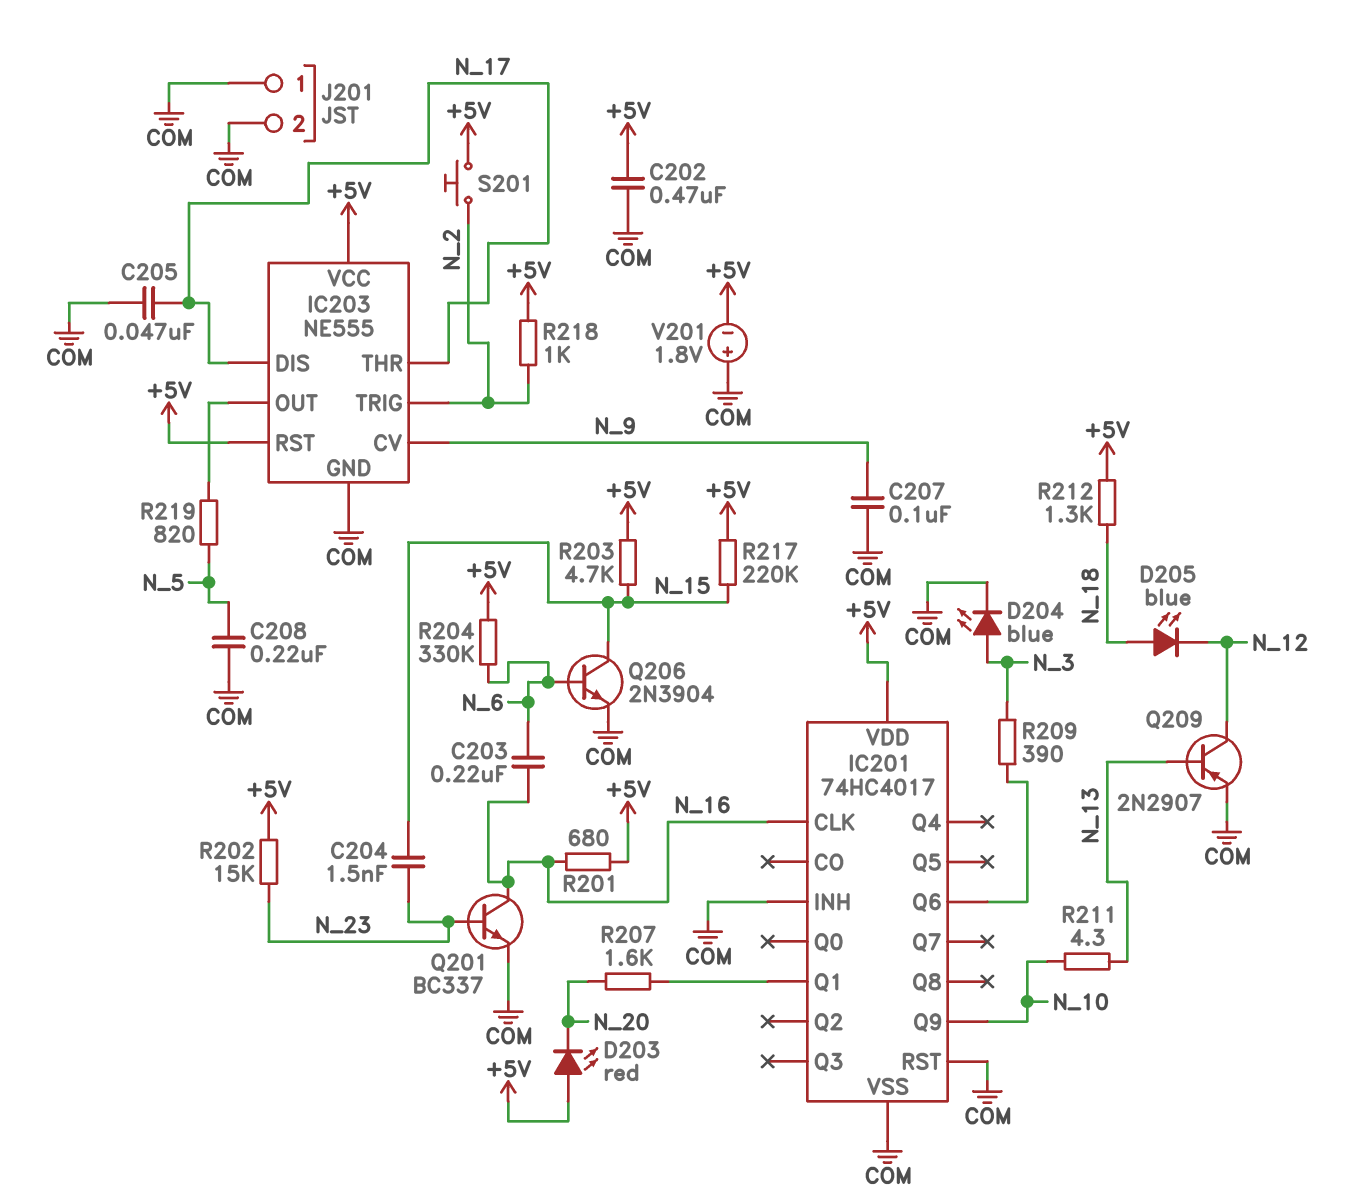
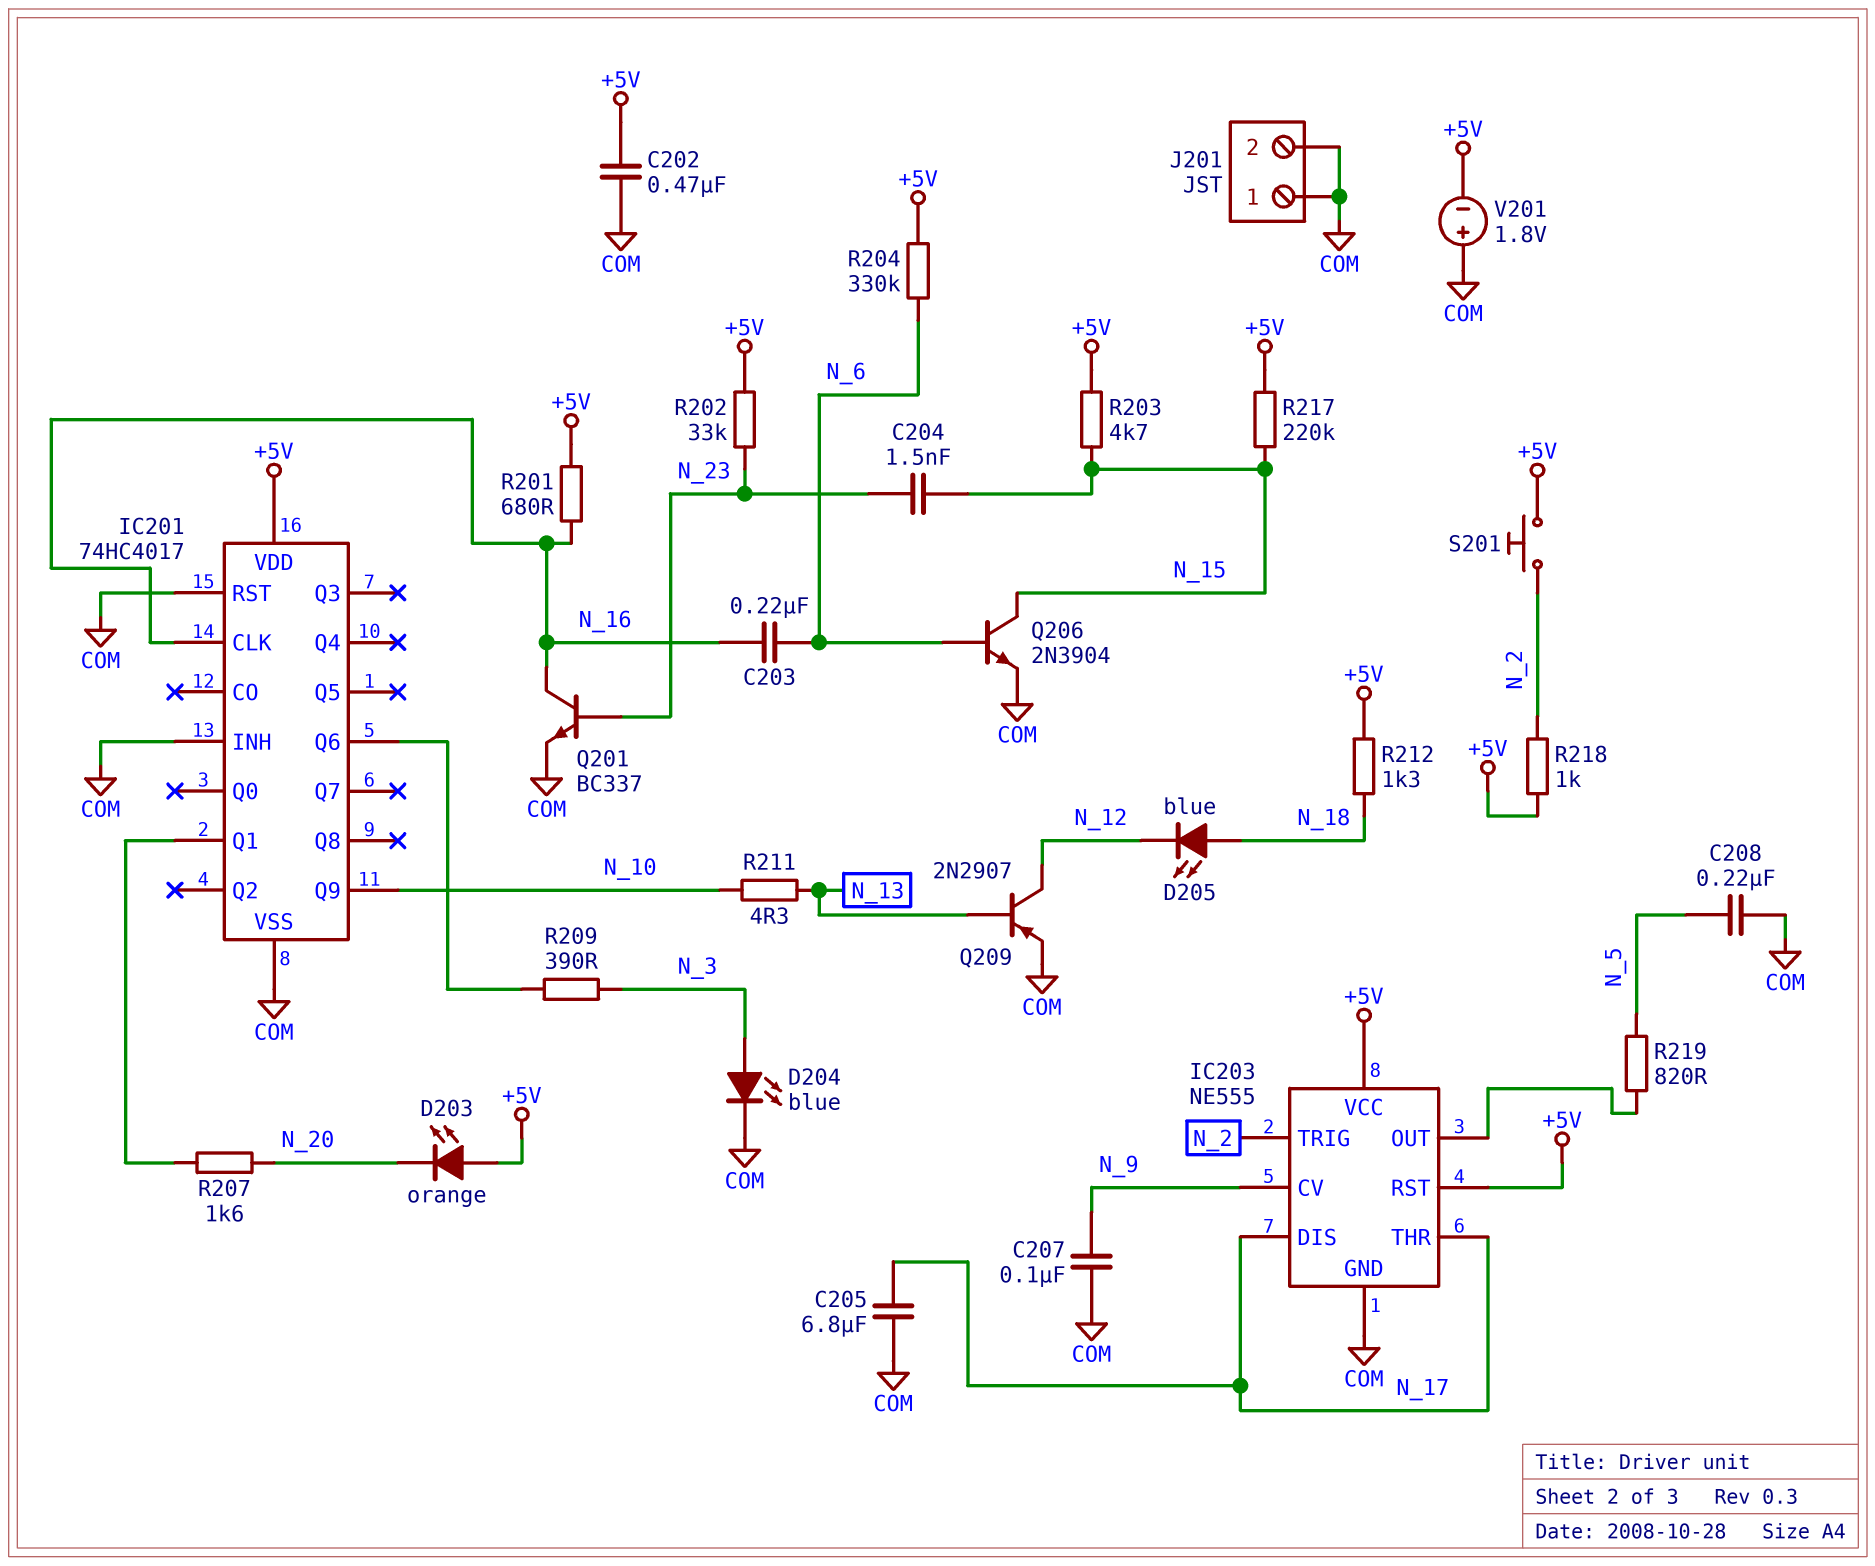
C205: 47nF (COM, N_17) -> 6.8uF (COM, N_17)
D203: LED red (A +5V, K N_20) -> LED orange (A +5V, K N_20)
R202: 15k (+5V, N_23) -> 33k (+5V, N_23)

